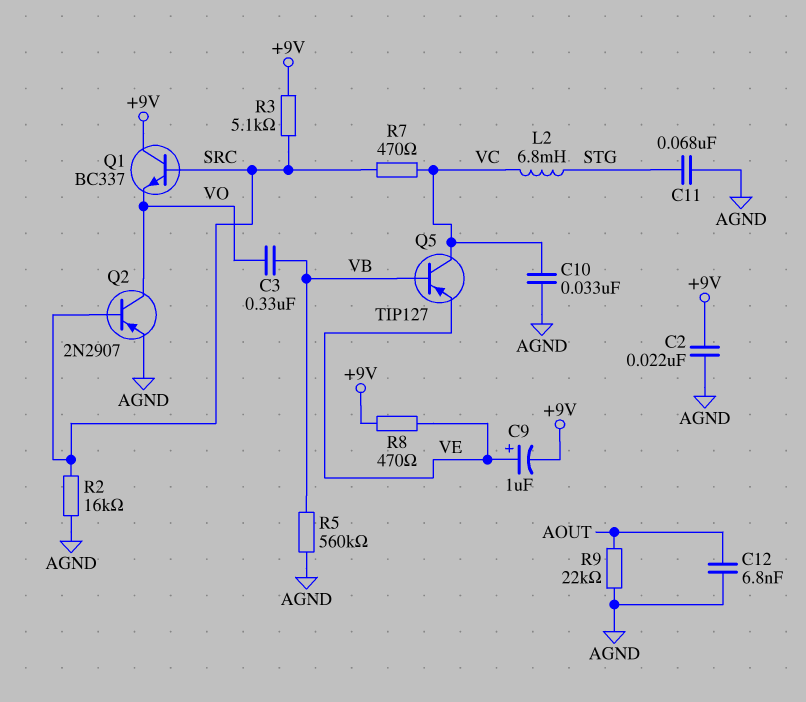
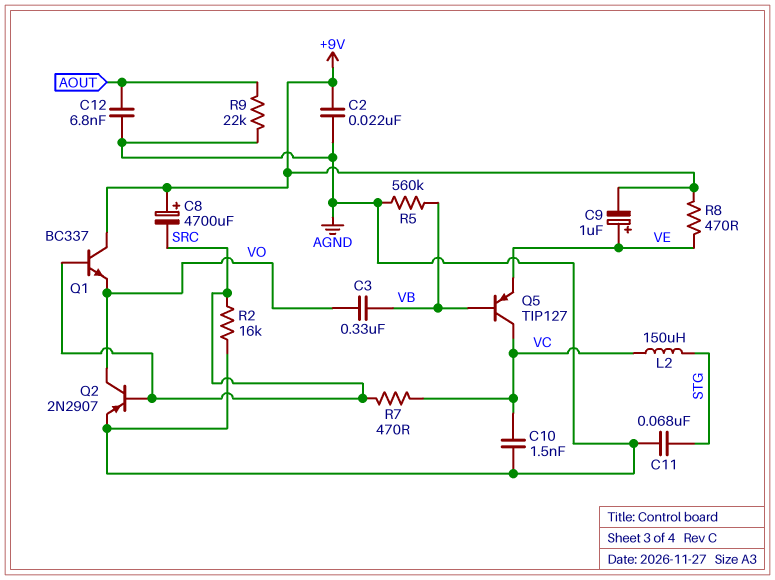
C8: none -> 4700uF (plus +9V, minus SRC)
C10: 33nF (AGND, VC) -> 1.5nF (AGND, VC)
L2: 6.8mH (STG, VC) -> 150uH (STG, VC)
R3: 5.1k (+9V, SRC) -> none

